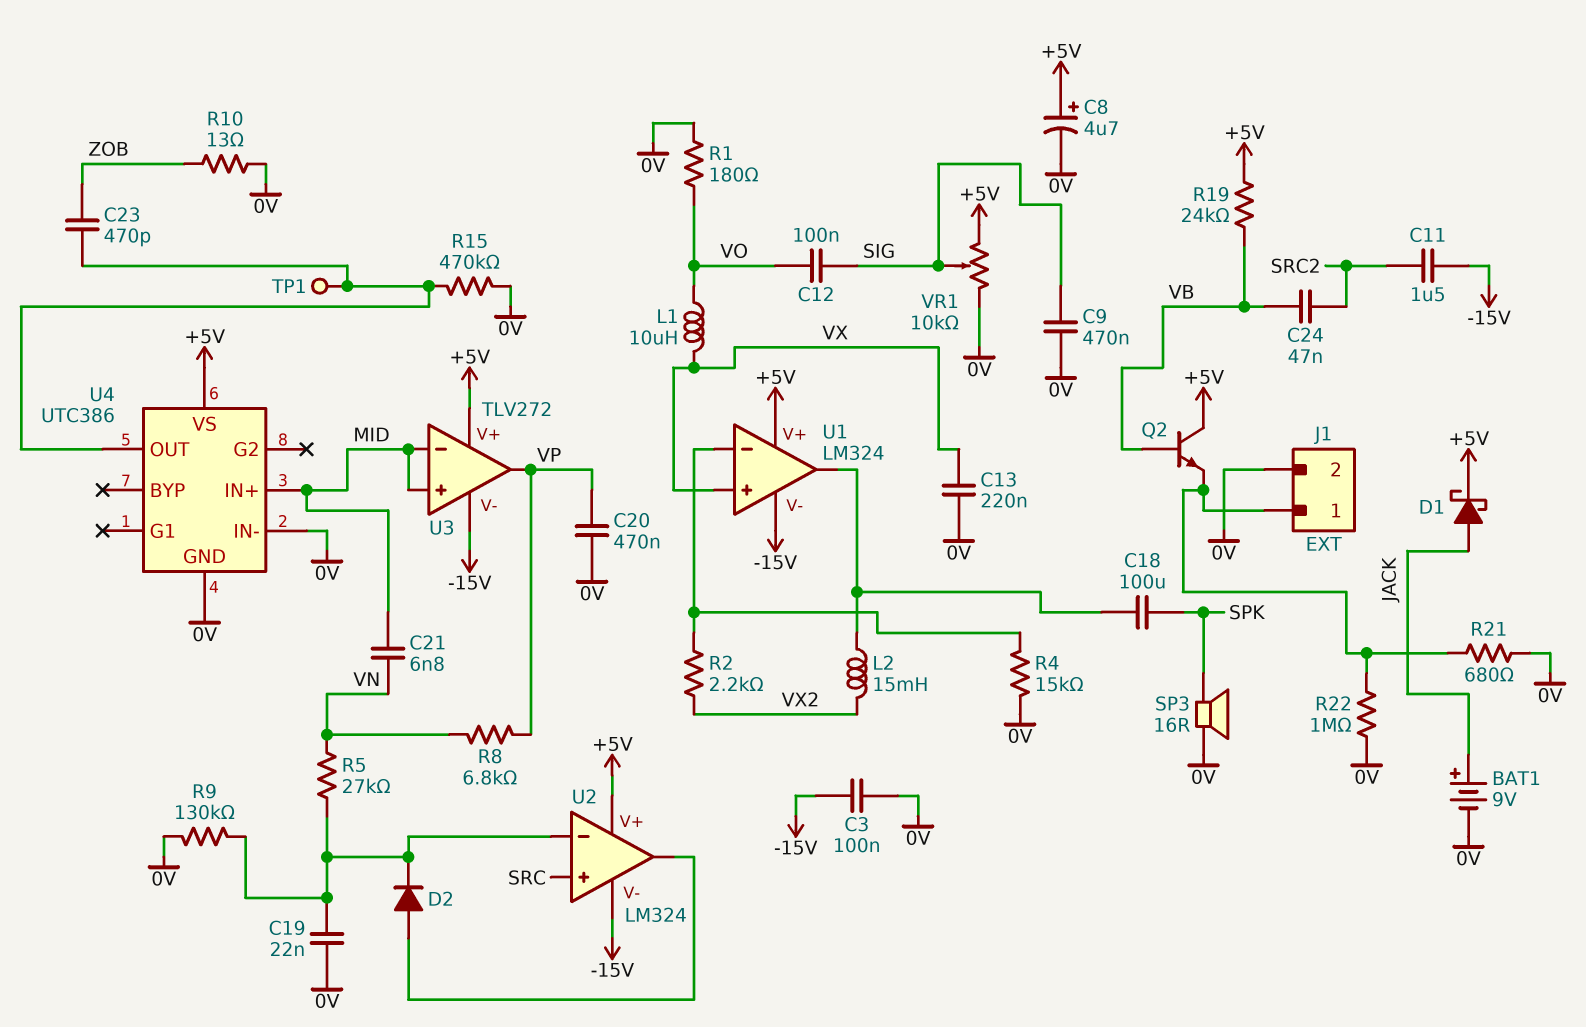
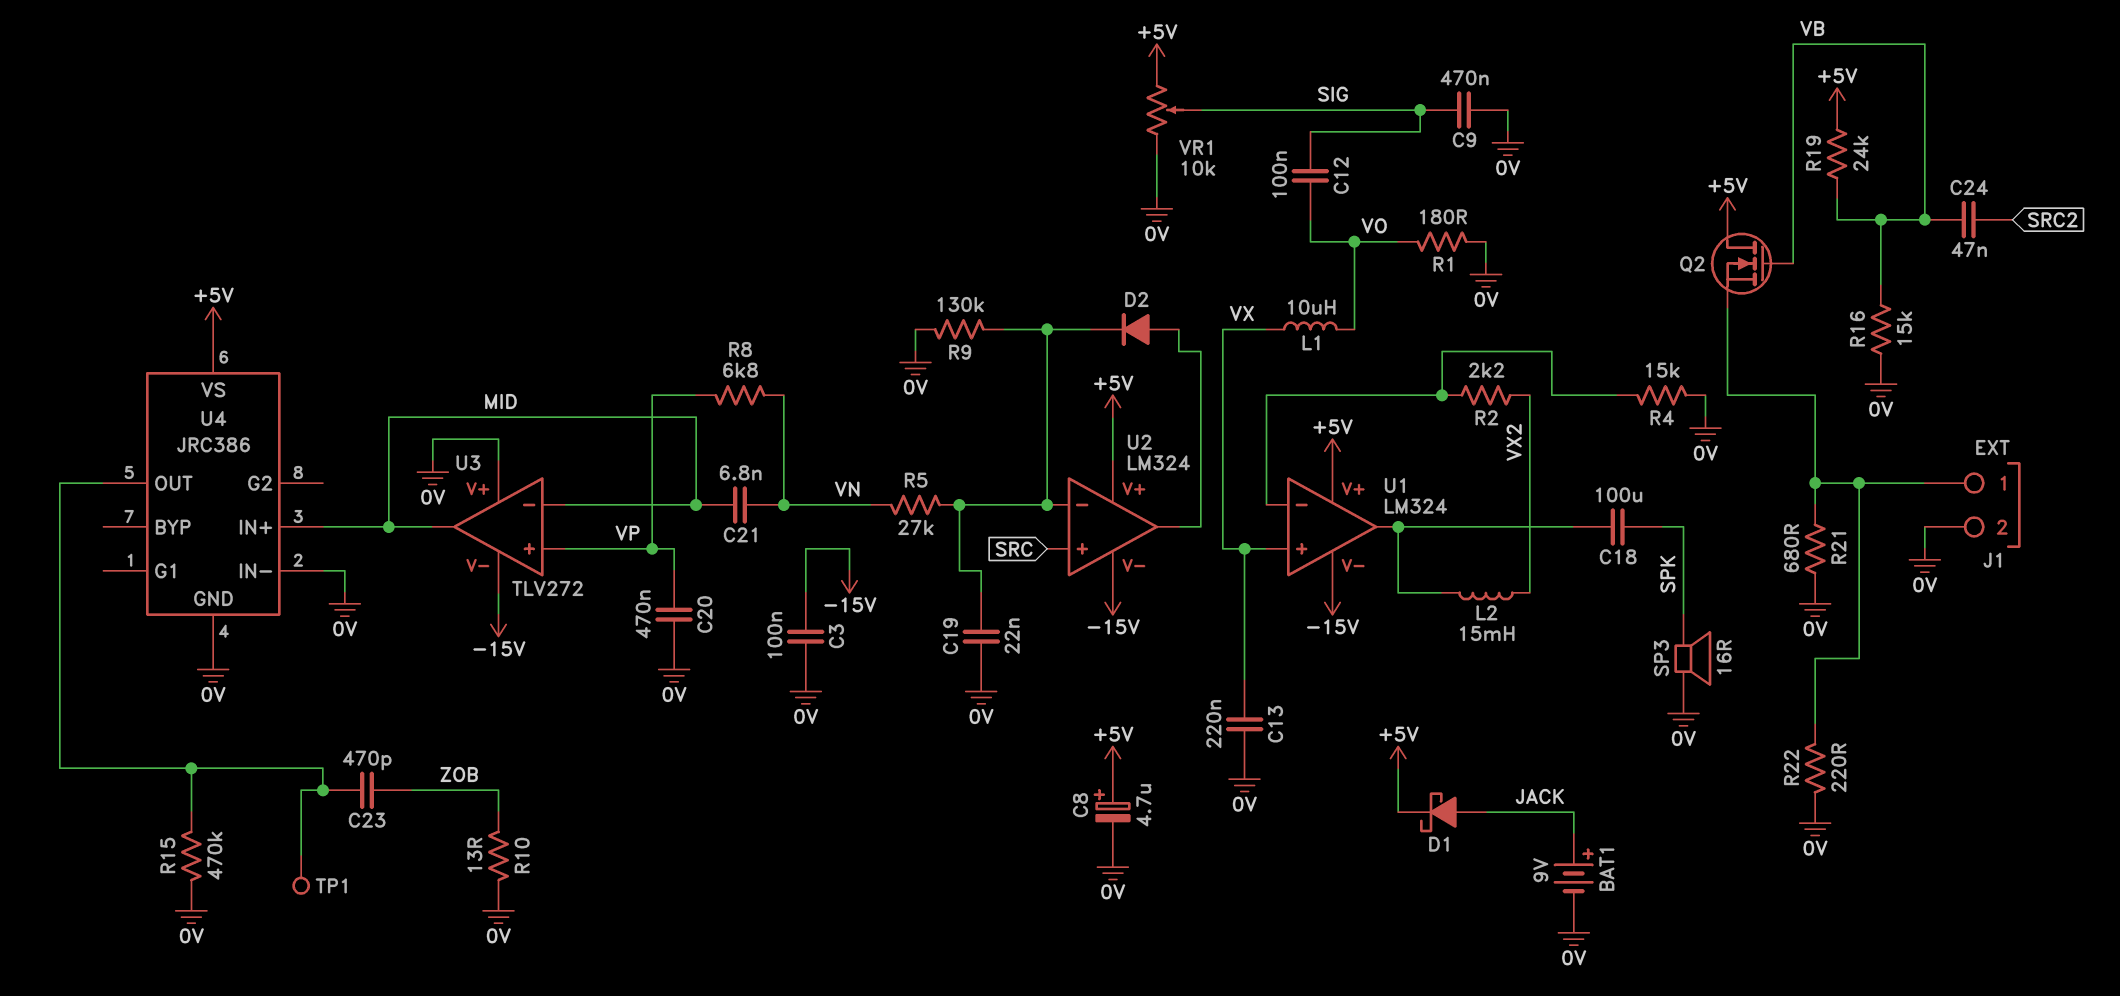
C11: 1.5uF (-15V, SRC2) -> none
Q2: NPN (B VB, C +5V, E J1/1) -> NMOS (G VB, D +5V, S J1/1)
R16: none -> 15k (0V, VB)
R22: 1M (0V, J1/1) -> 220 (0V, J1/1)
U3 pin V+: +5V -> 0V
U3 pin in+: MID -> VP
U3 pin out: VP -> MID
U4: UTC386 -> JRC386

